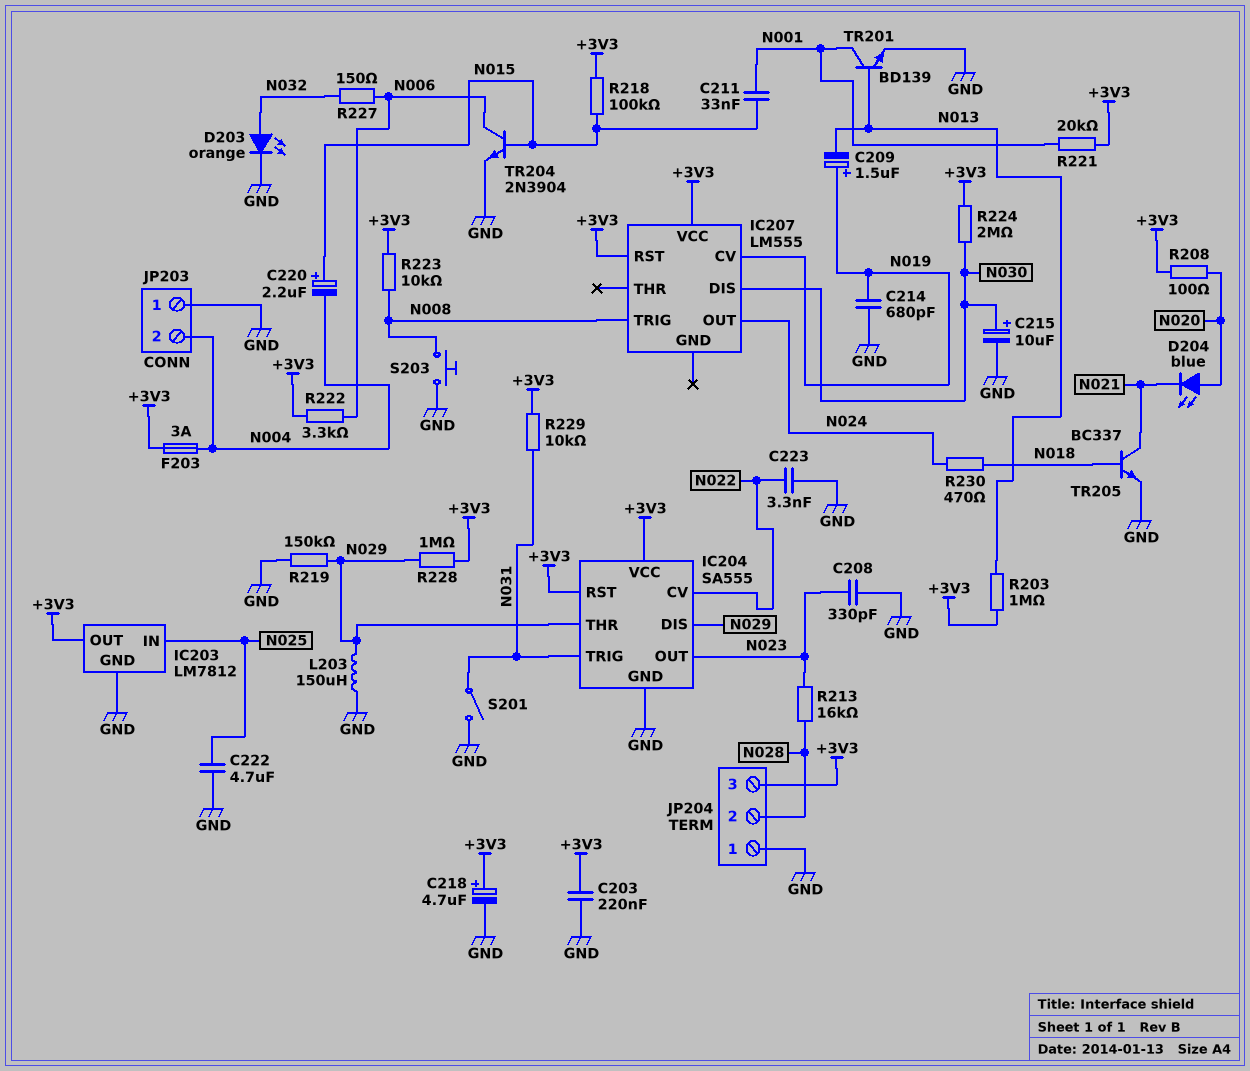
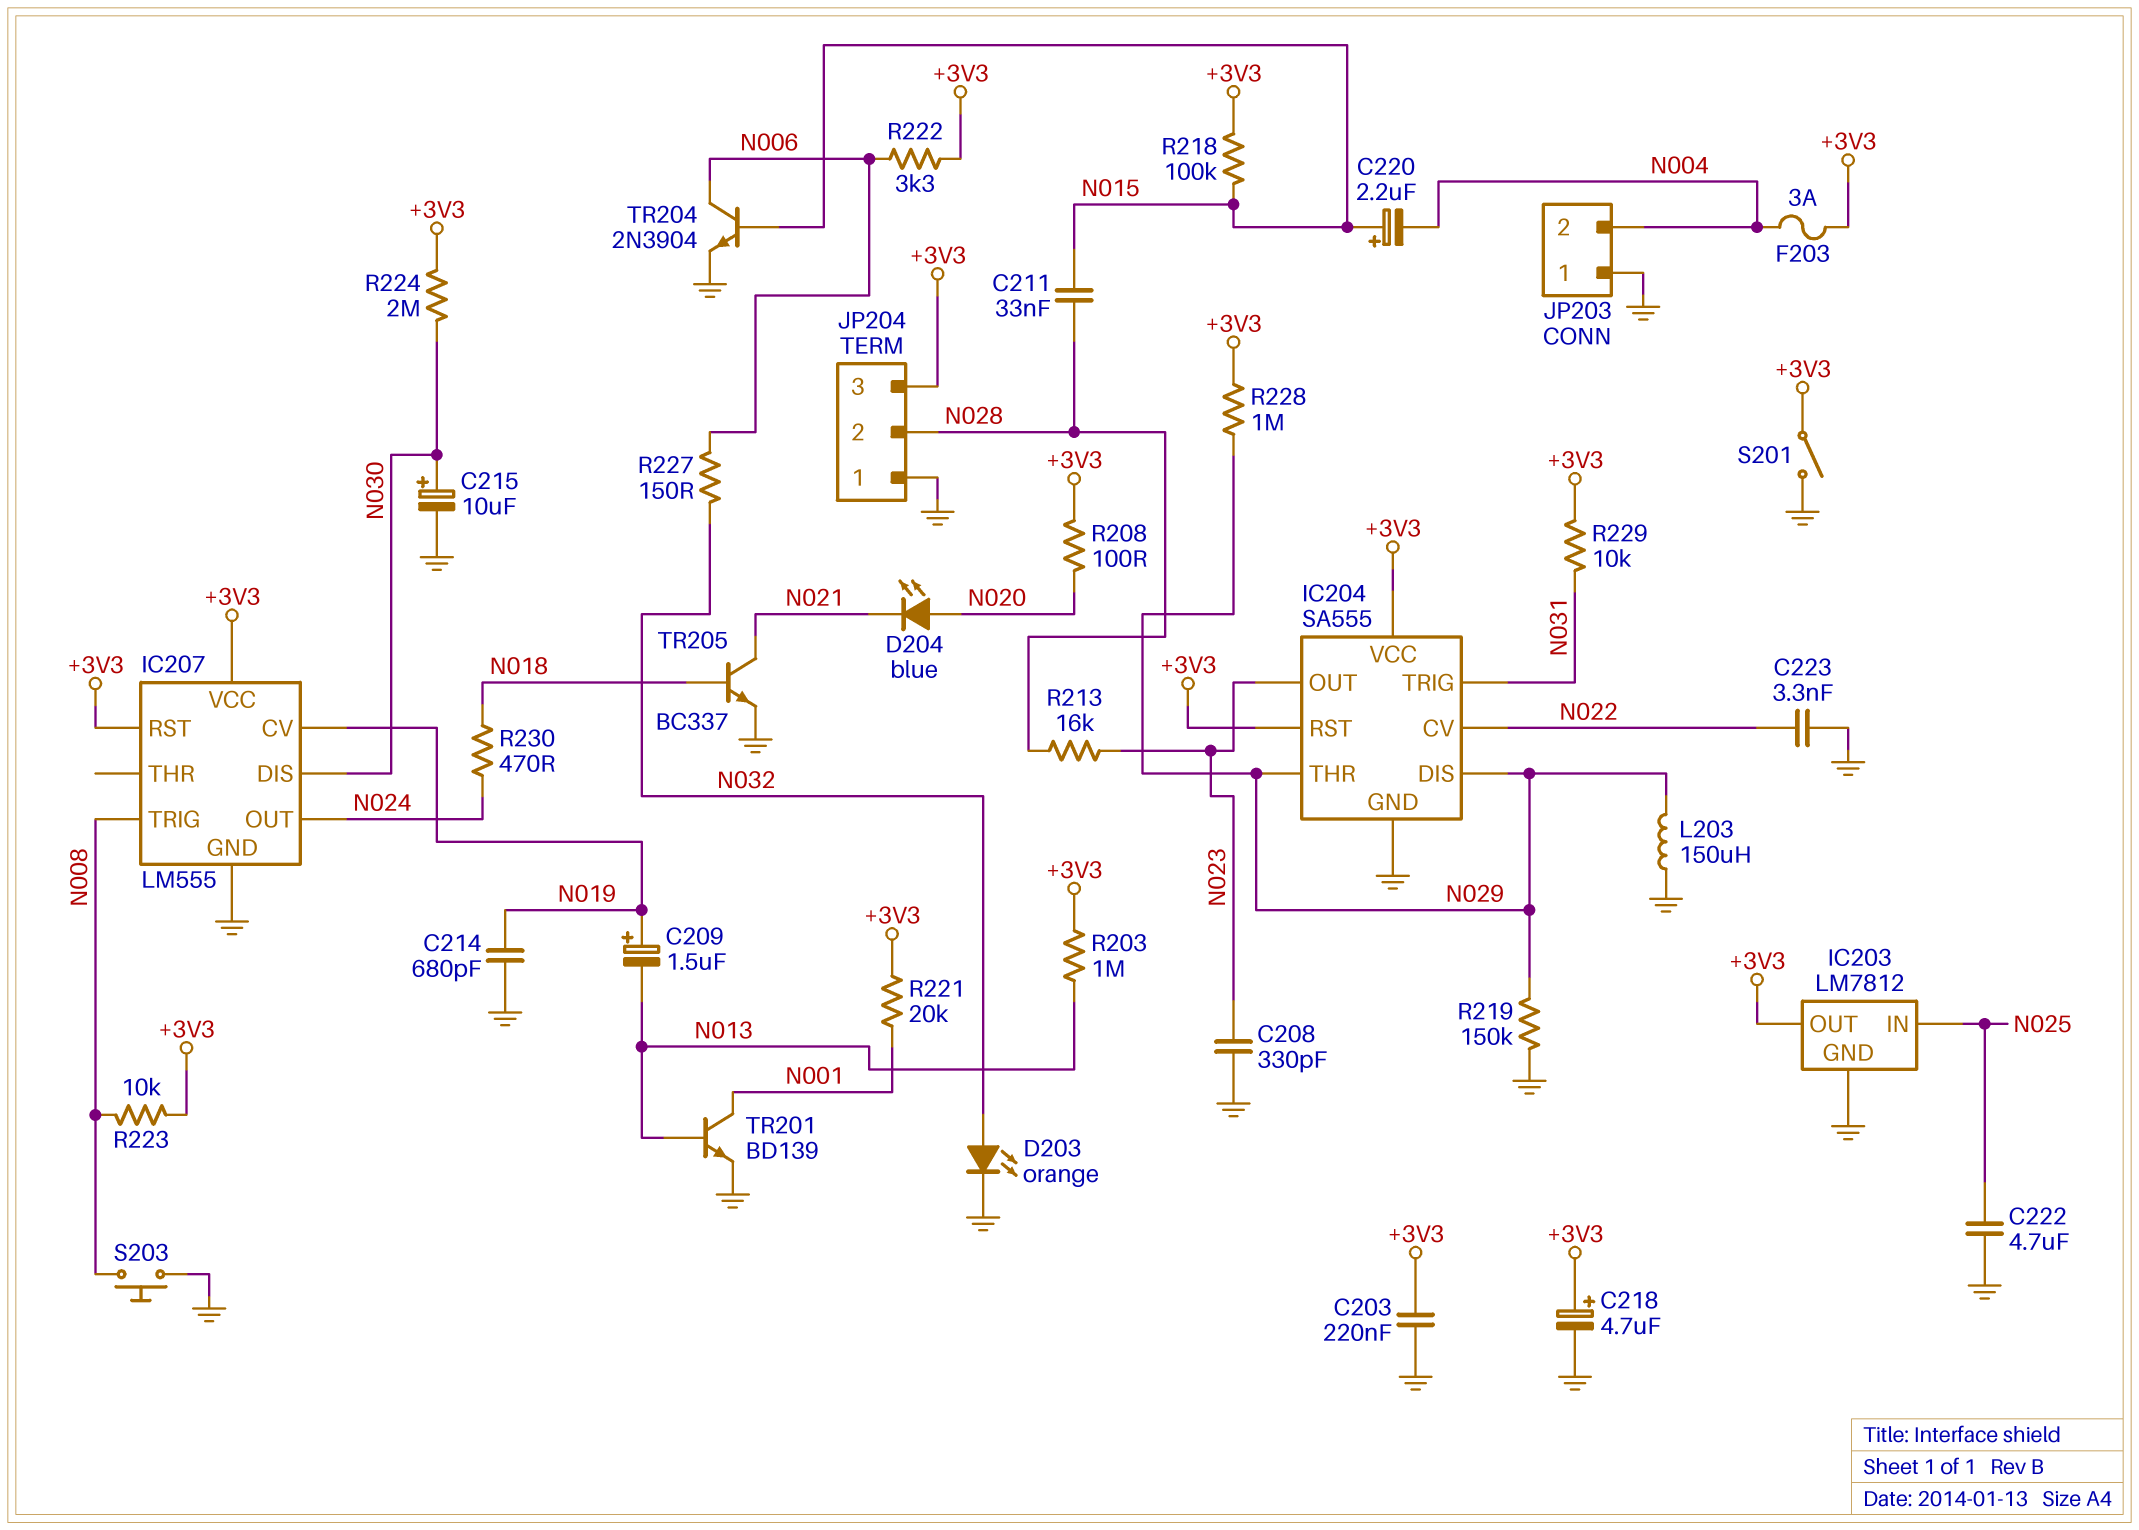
C211: 33nF (N001, N015) -> 33nF (N015, N028)
IC207 pin GND: none -> GND
S201: switch (GND, N031) -> switch (+3V3, GND)

